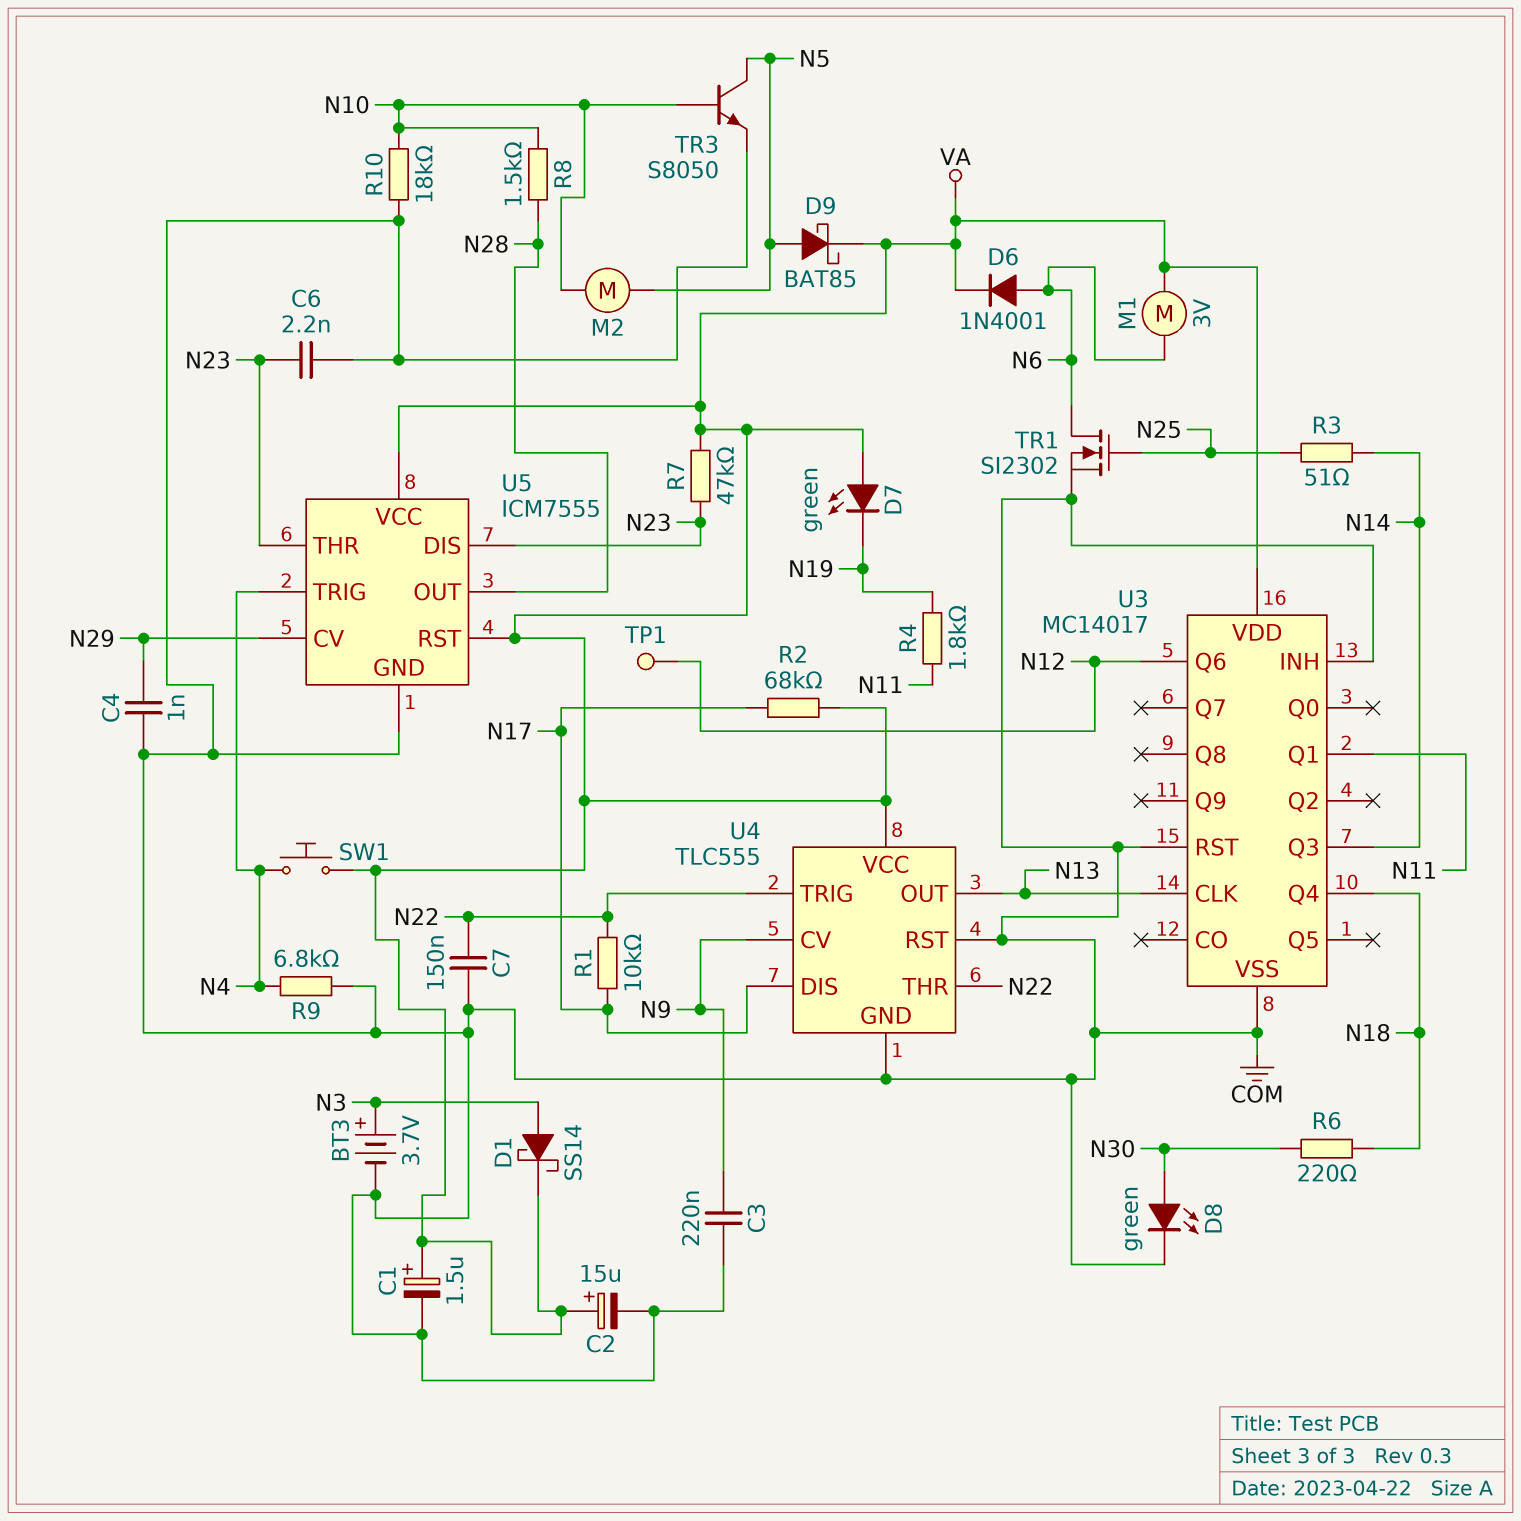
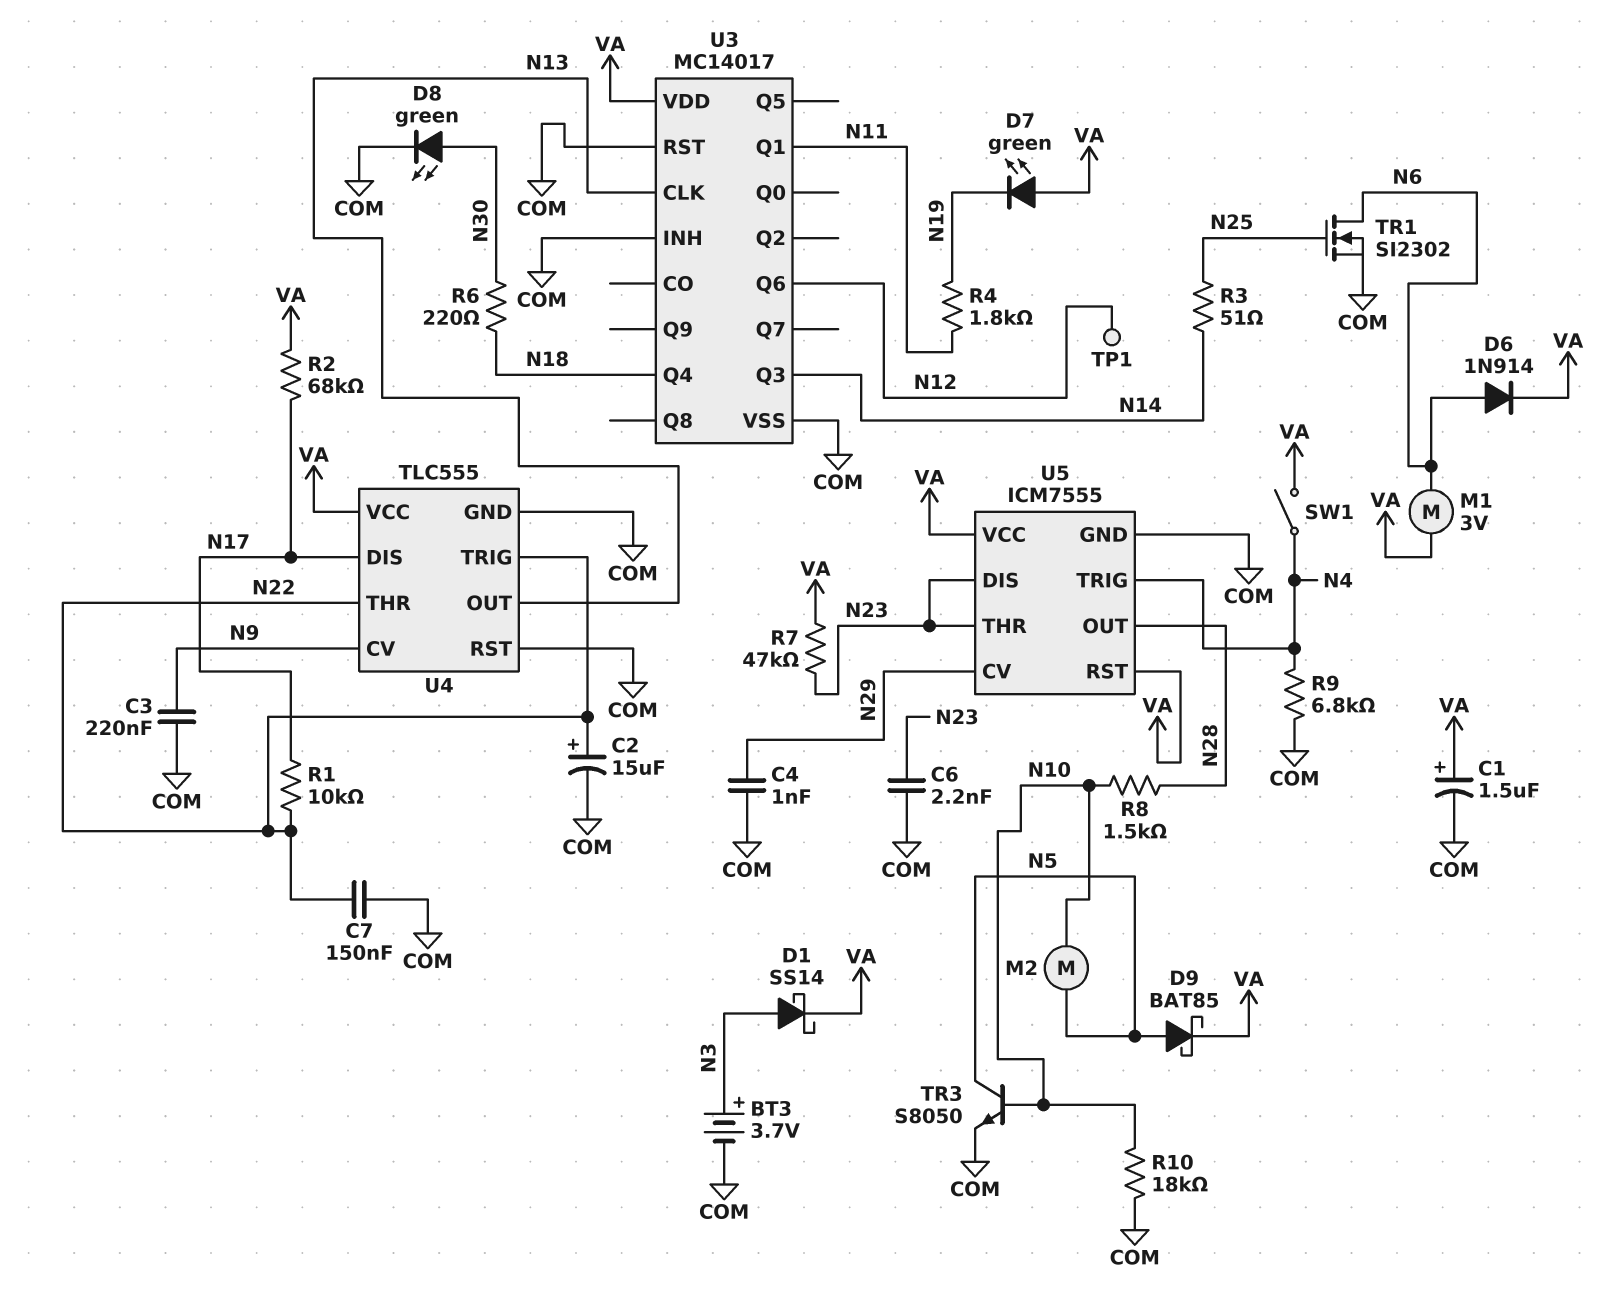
C2: 15uF (plus VA, minus COM) -> 15uF (plus N22, minus COM)
D6: diode 1N4001 (A N6, K VA) -> diode 1N914 (A N6, K VA)
SW1: button (N4, VA) -> switch (N4, VA)

